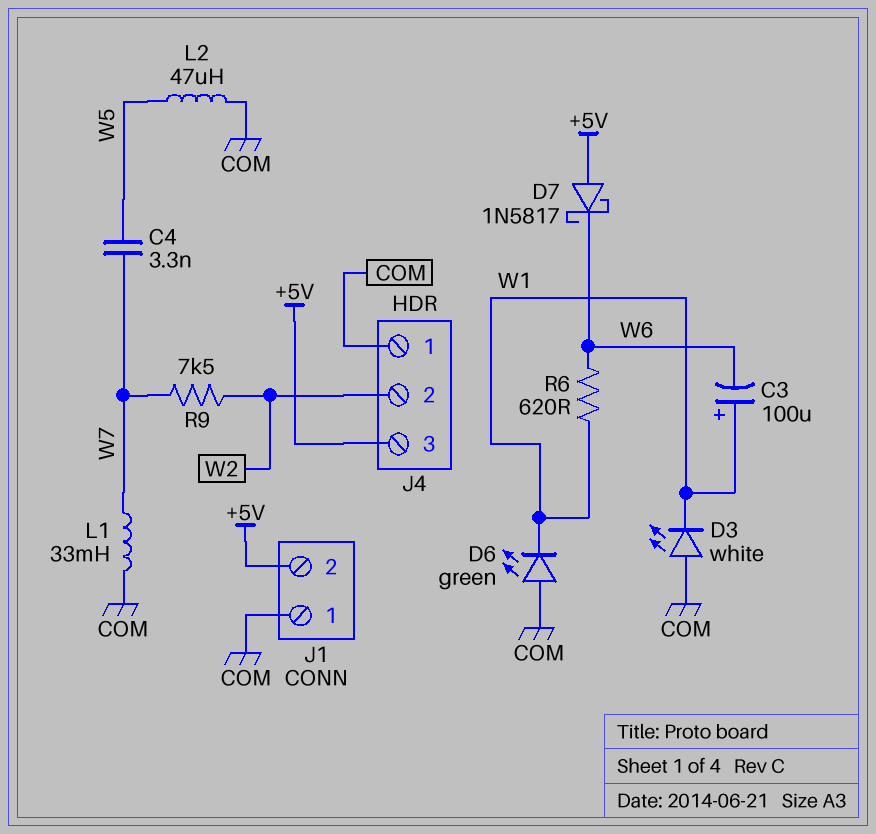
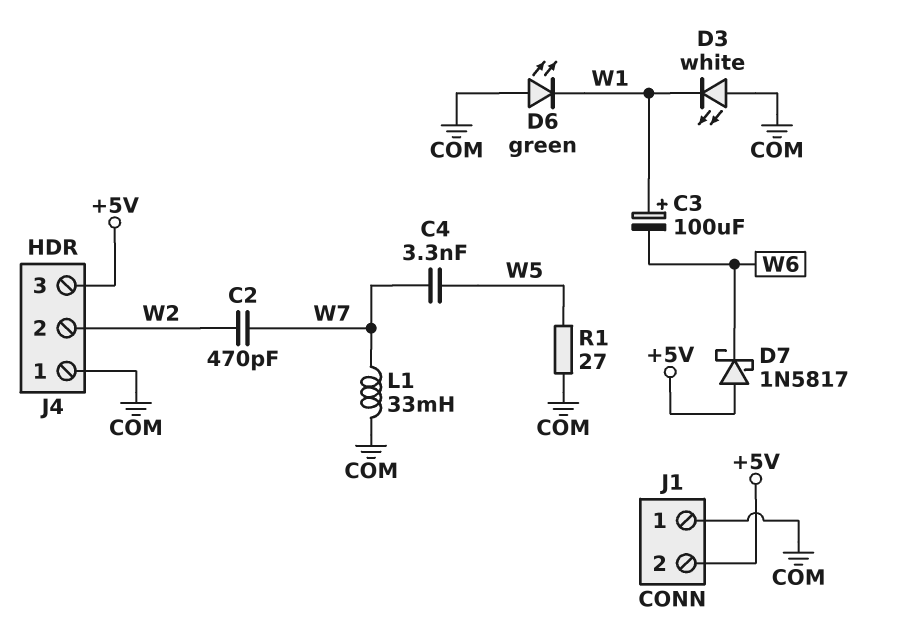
C2: none -> 470pF (W2, W7)
L2: 47uH (COM, W5) -> none
R1: none -> 27 (COM, W5)
R6: 620 (W1, W6) -> none
R9: 7.5k (W2, W7) -> none

